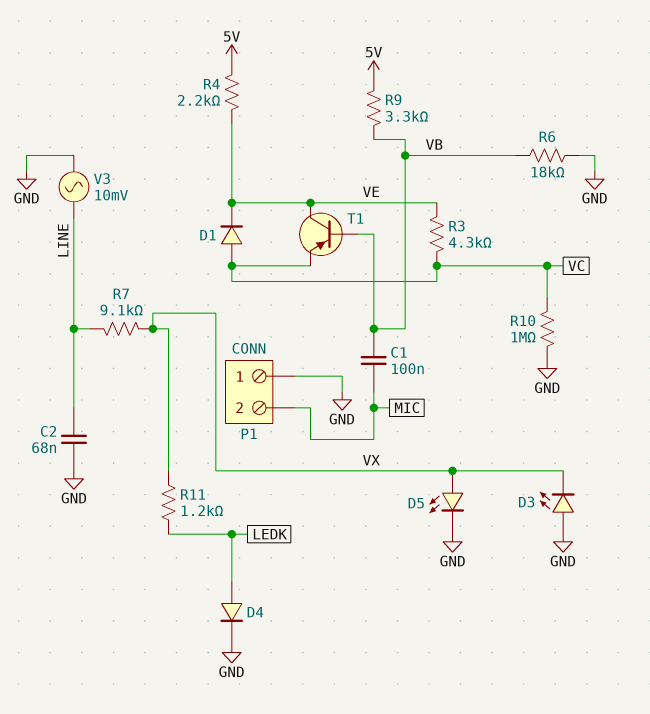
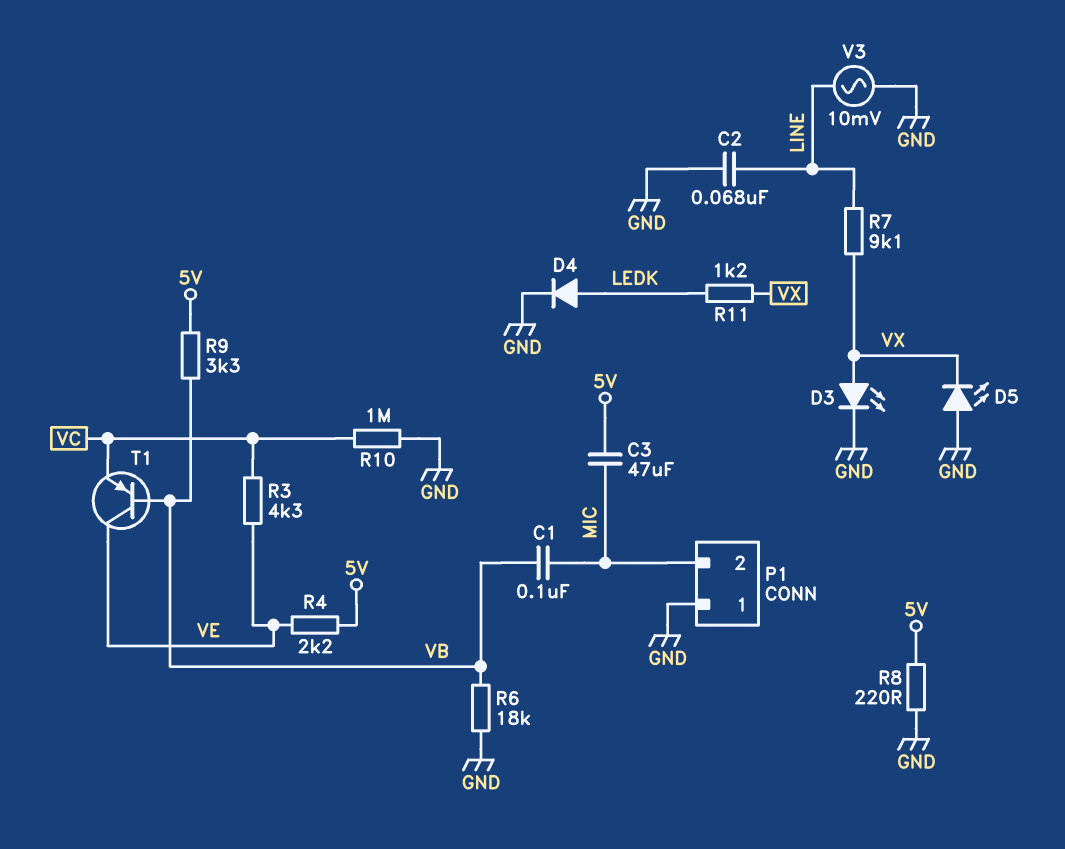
C3: none -> 47uF (5V, MIC)
D1: diode (A VC, K VE) -> none
D3: LED (A GND, K VX) -> LED (A VX, K GND)
D5: LED (A VX, K GND) -> LED (A GND, K VX)
R8: none -> 220 (5V, GND)

